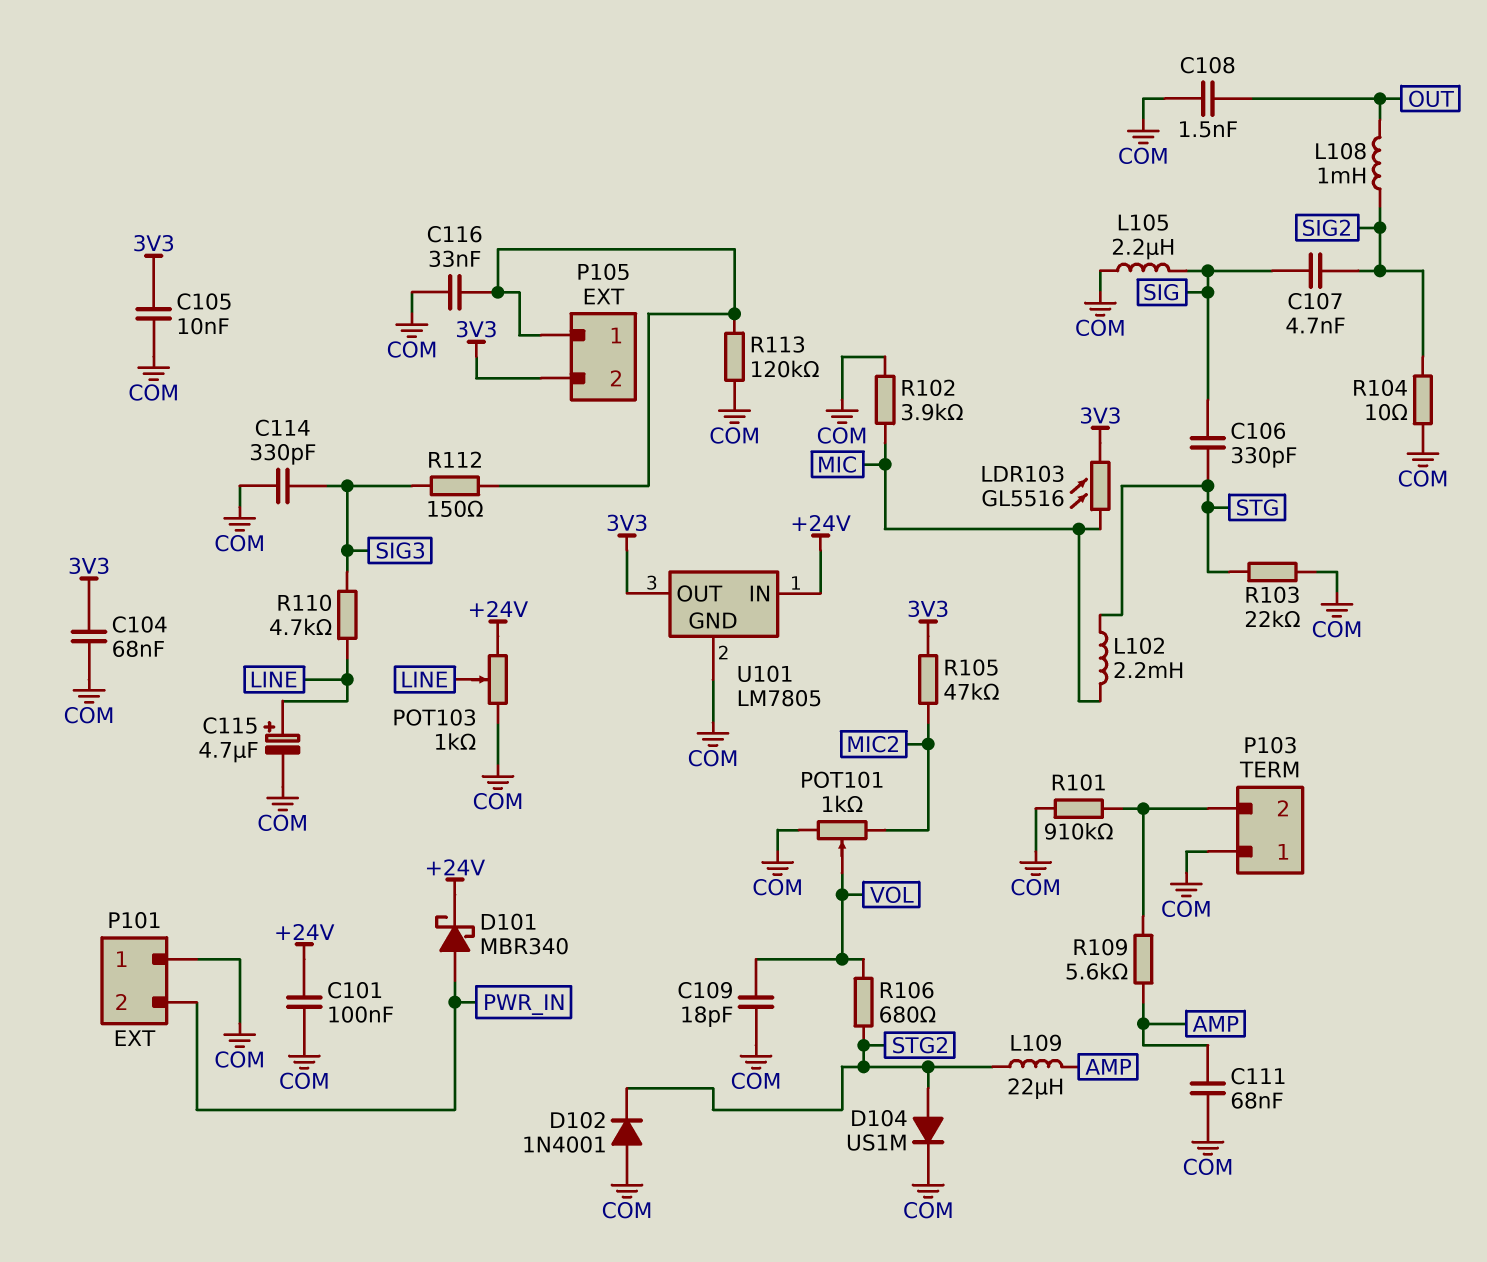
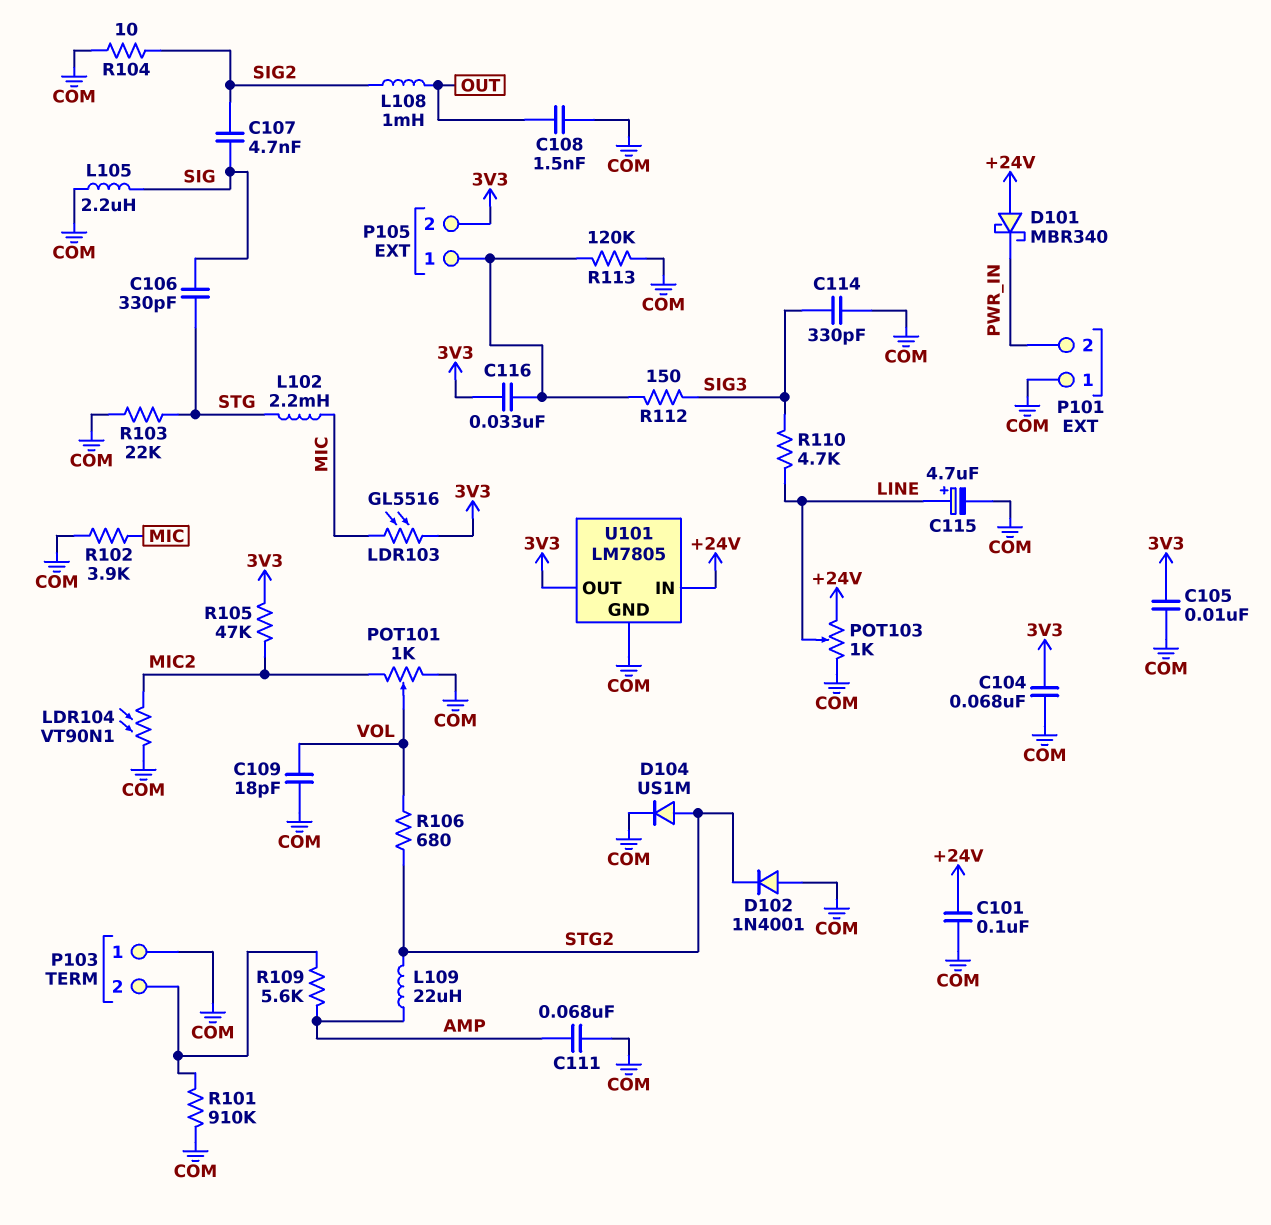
C116: 33nF (COM, P105/1) -> 33nF (3V3, P105/1)
D101: schottky MBR340 (A PWR_IN, K +24V) -> schottky MBR340 (A +24V, K PWR_IN)
LDR104: none -> VT90N1 (COM, MIC2)

